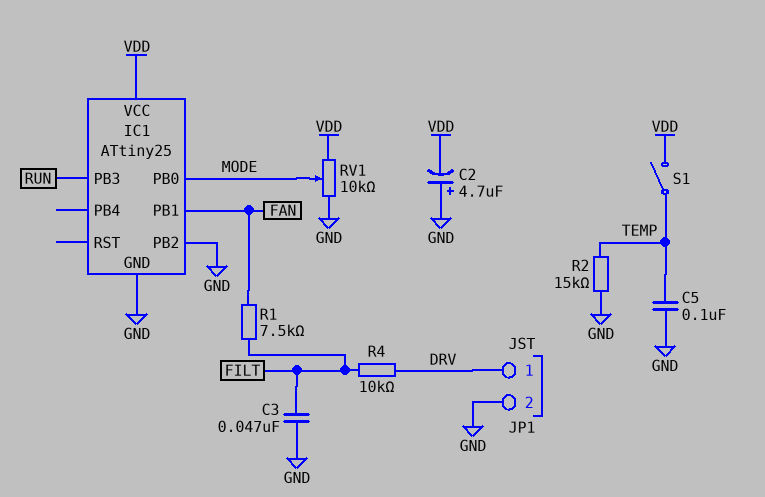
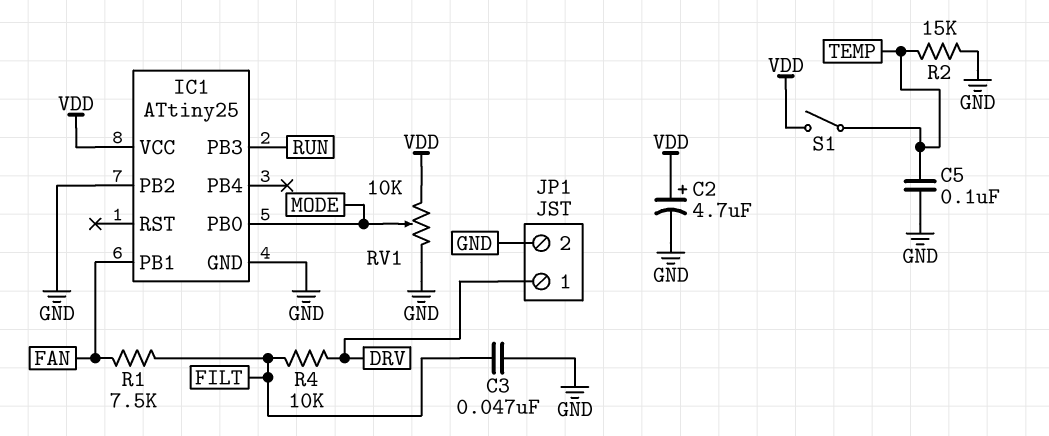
C2: 4.7uF (plus GND, minus VDD) -> 4.7uF (plus VDD, minus GND)

